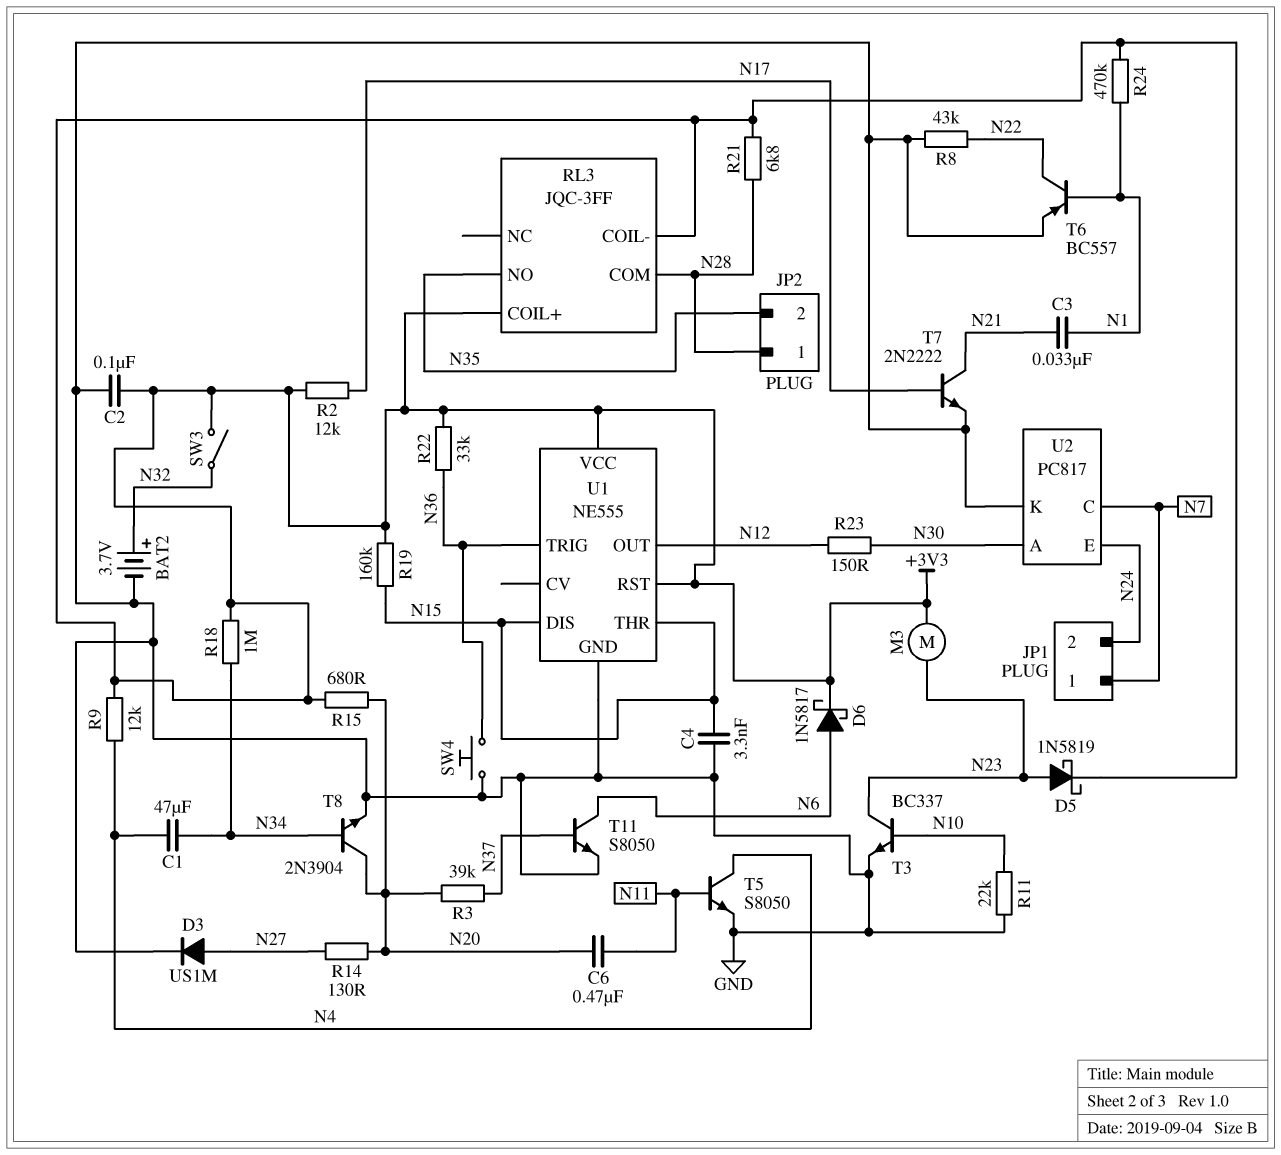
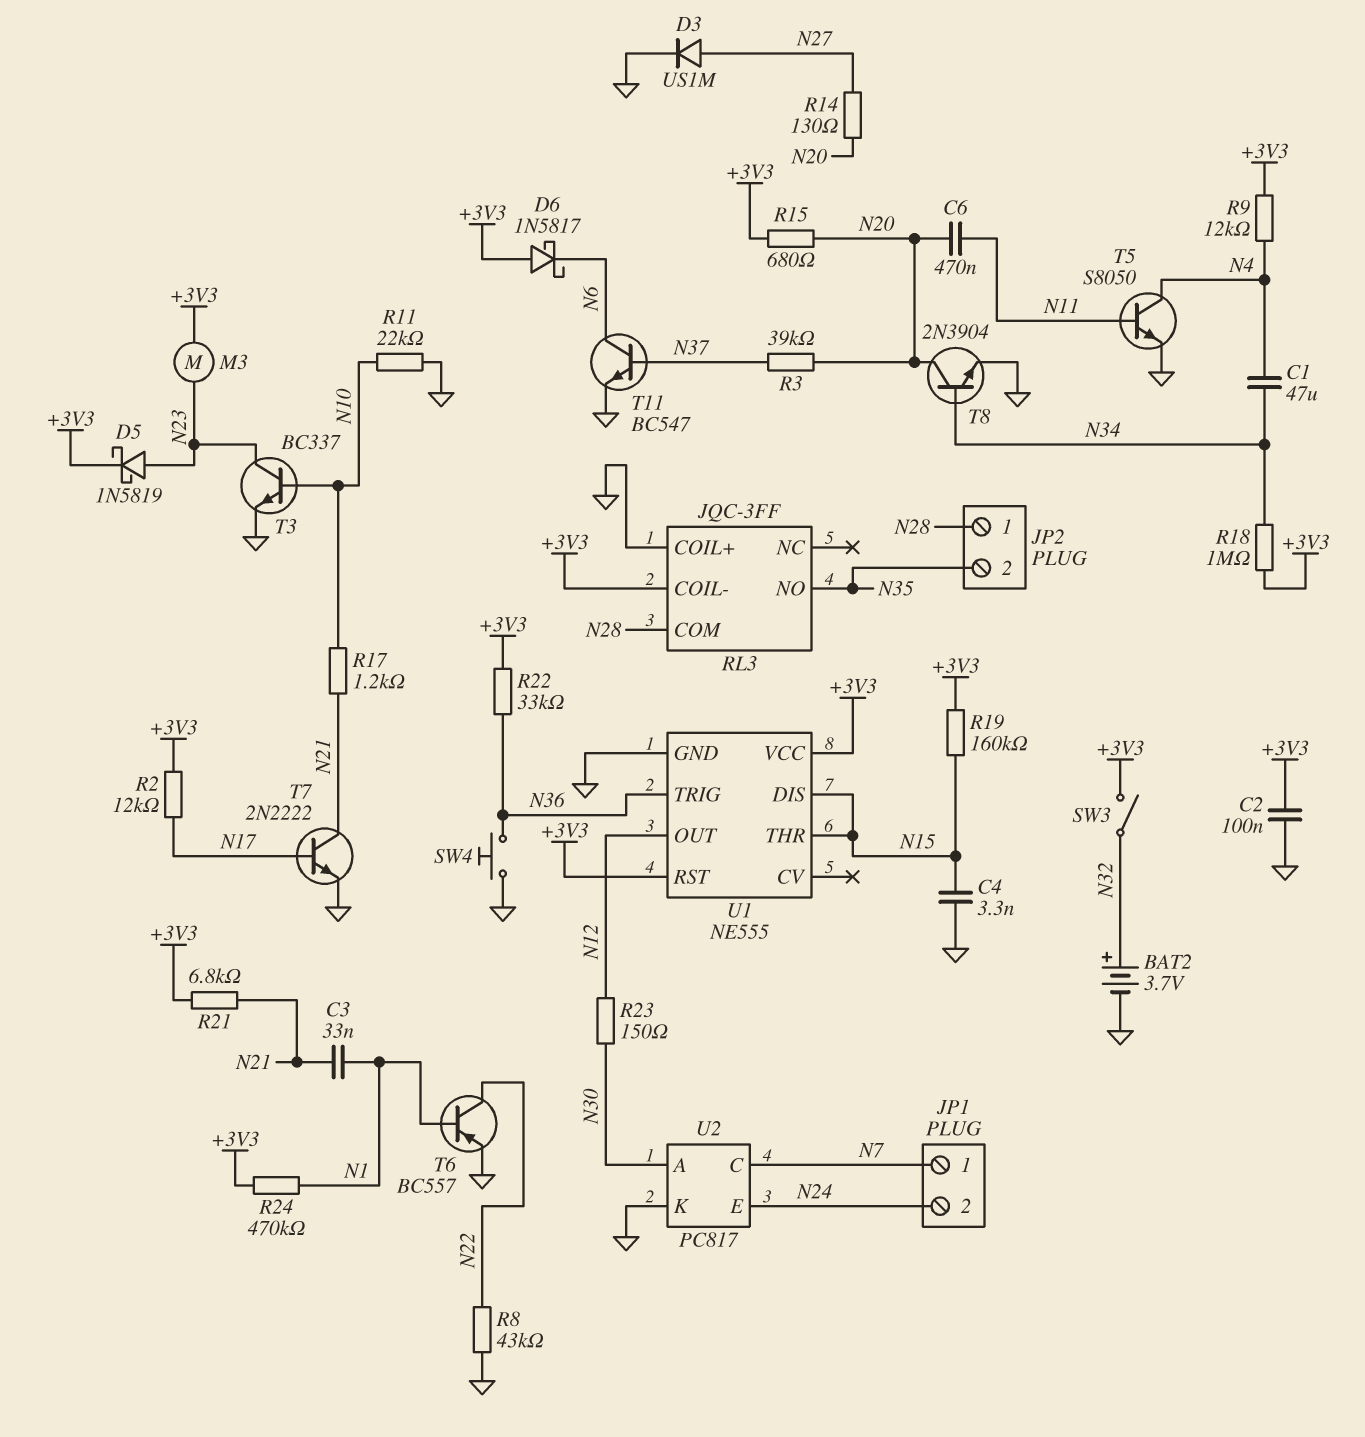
D6: schottky 1N5817 (A N6, K +3V3) -> schottky 1N5817 (A +3V3, K N6)
R17: none -> 1.2k (N10, N21)
R21: 6.8k (+3V3, N28) -> 6.8k (+3V3, N21)
RL3 pin COIL+: +3V3 -> GND
T11: NPN S8050 (B N37, C N6, E GND) -> NPN BC547 (B N37, C N6, E GND)

